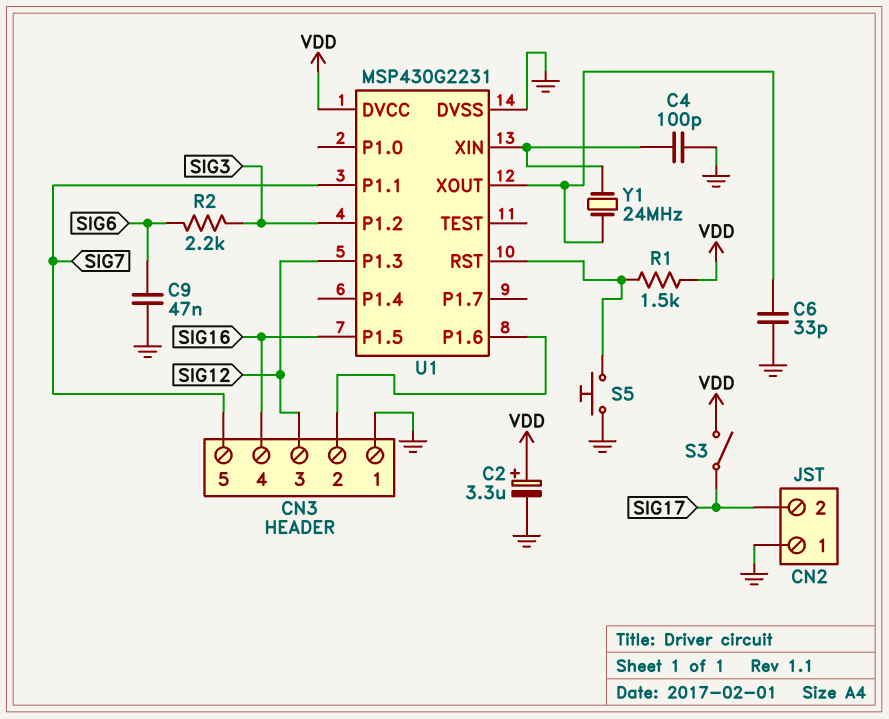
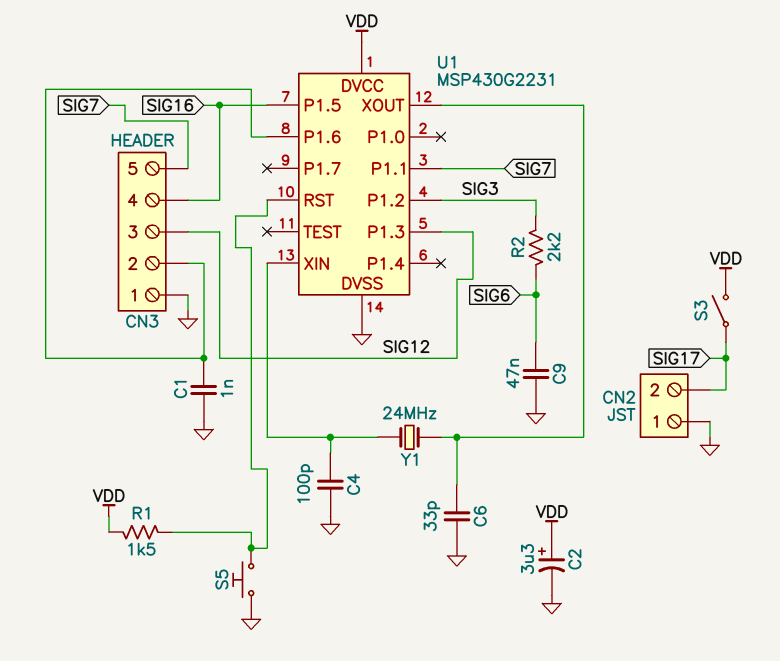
C1: none -> 1nF (CN3/2, GND)

